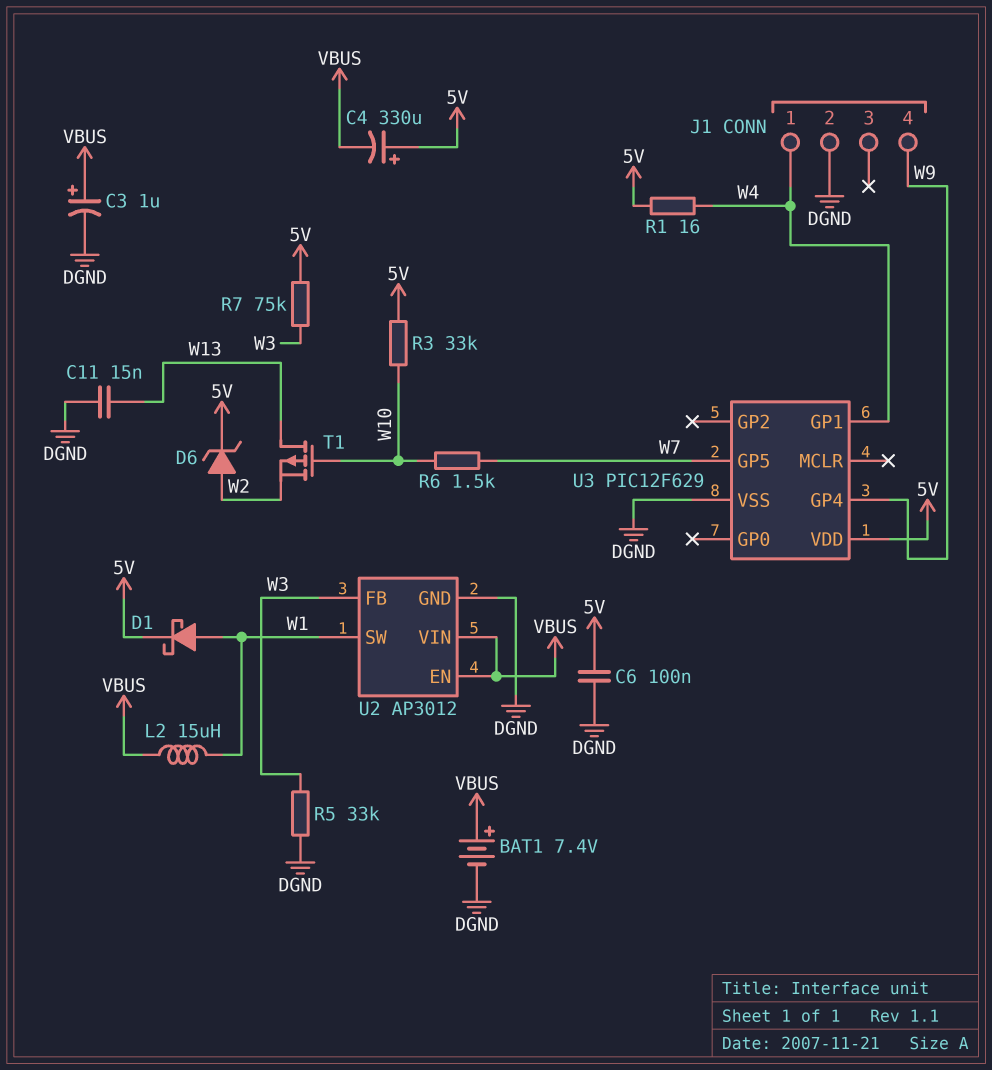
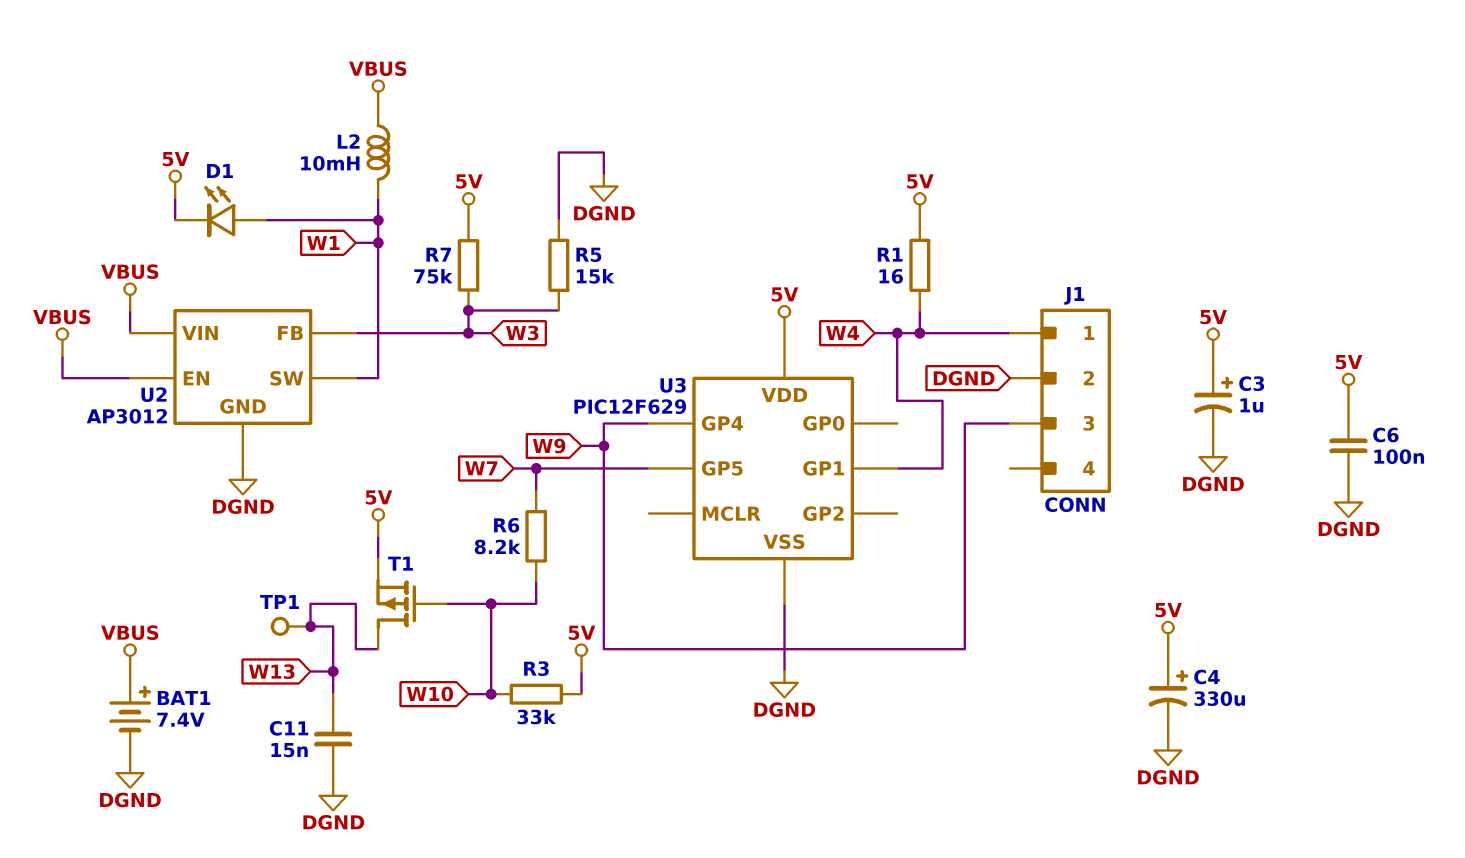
C3: 1uF (plus VBUS, minus DGND) -> 1uF (plus 5V, minus DGND)
C4: 330uF (plus 5V, minus VBUS) -> 330uF (plus 5V, minus DGND)
D1: schottky (A W1, K 5V) -> LED (A W1, K 5V)
D6: zener (A W2, K 5V) -> none
J1 pin 3: none -> W9
J1 pin 4: W9 -> none
L2: 15uH (VBUS, W1) -> 10mH (VBUS, W1)
R5: 33k (DGND, W3) -> 15k (DGND, W3)
R6: 1.5k (W7, W10) -> 8.2k (W7, W10)
T1: PMOS (G W10, D W13, S W2) -> PMOS (G W10, D W13, S 5V)
TP1: none -> test point (W13)

